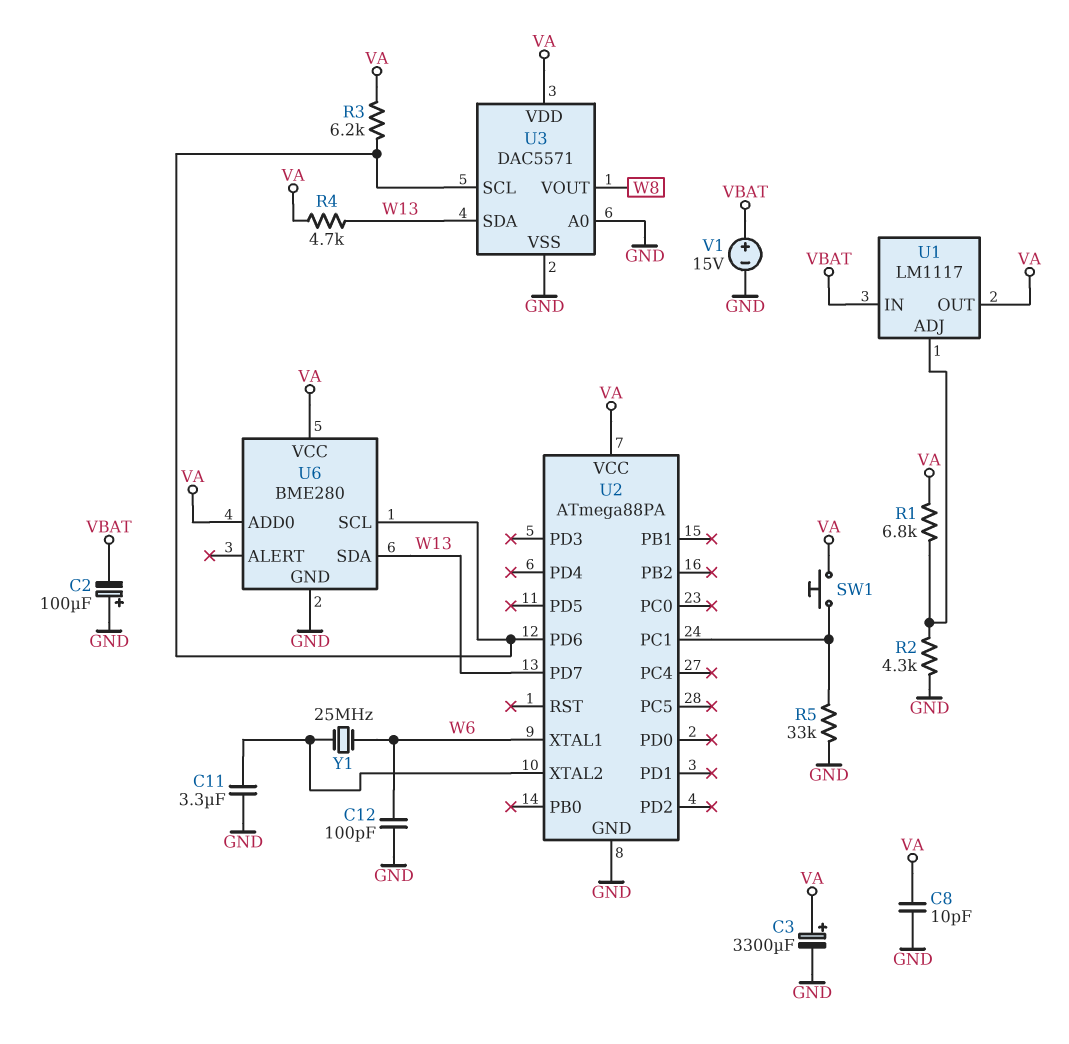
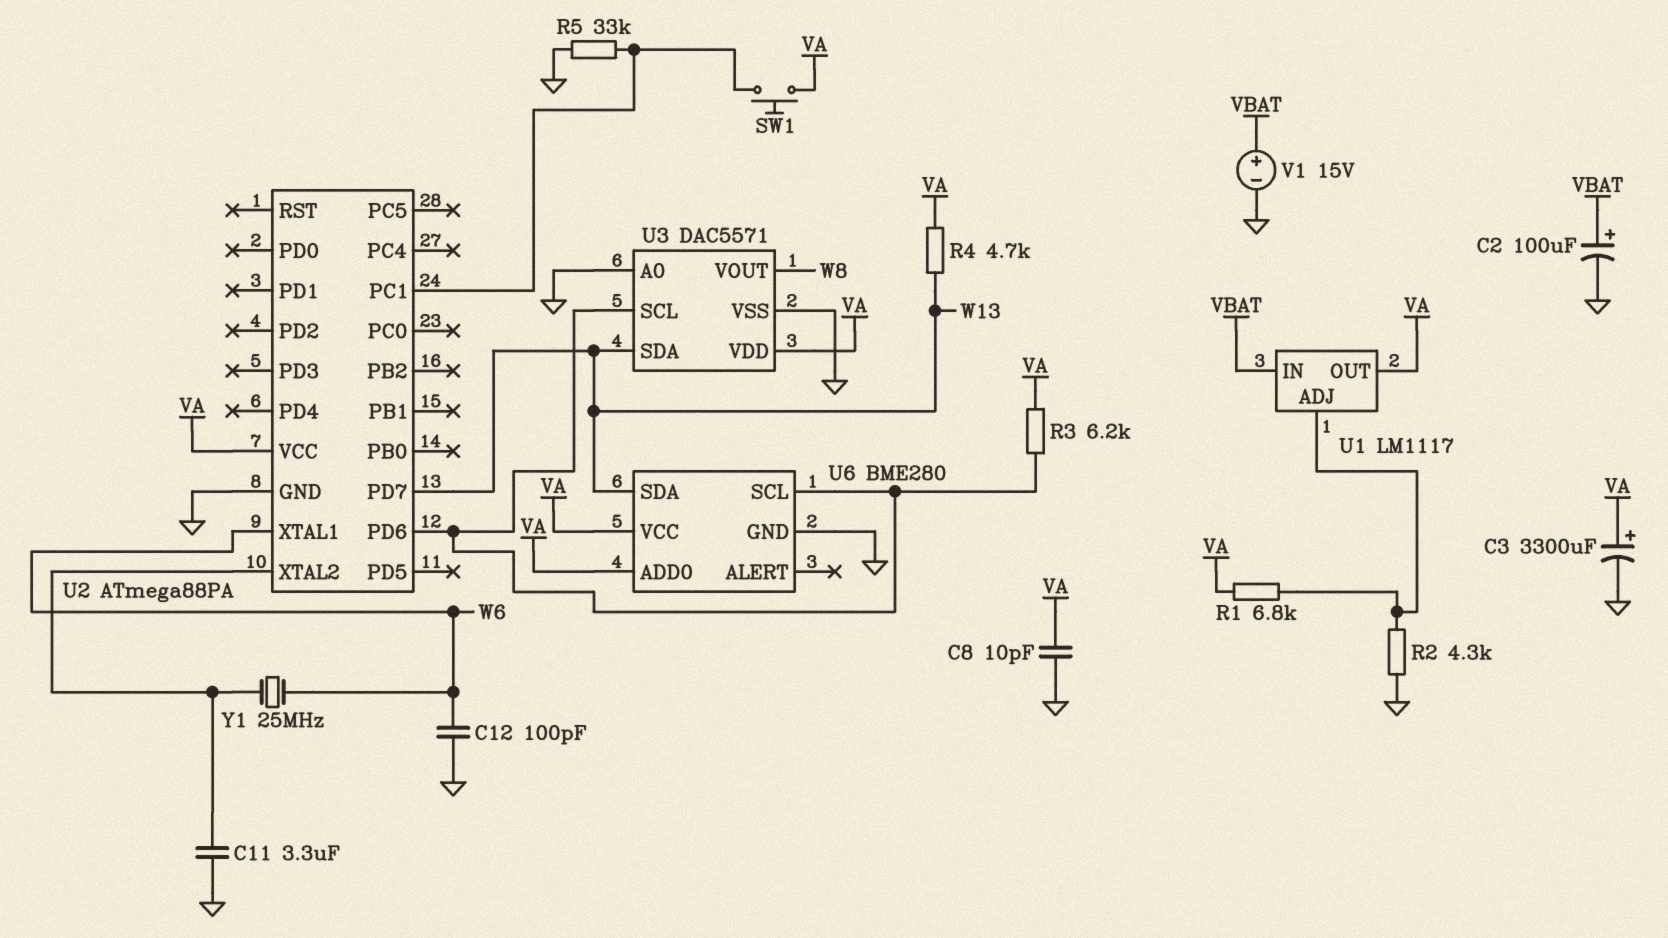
C2: 100uF (plus GND, minus VBAT) -> 100uF (plus VBAT, minus GND)

